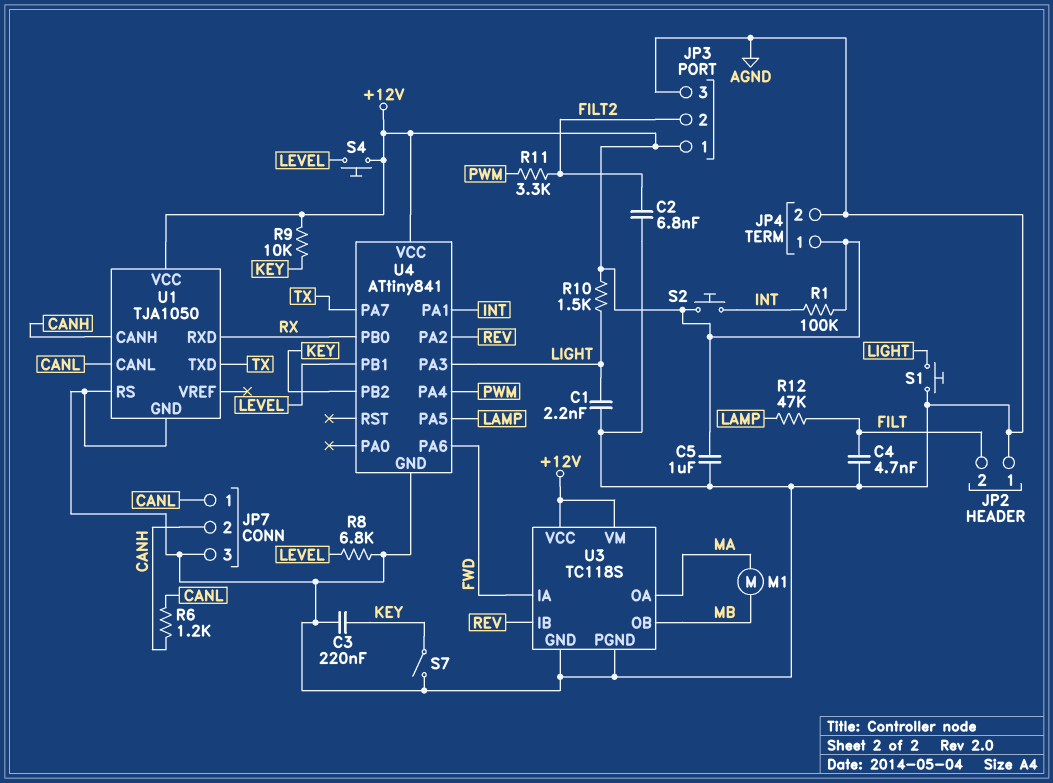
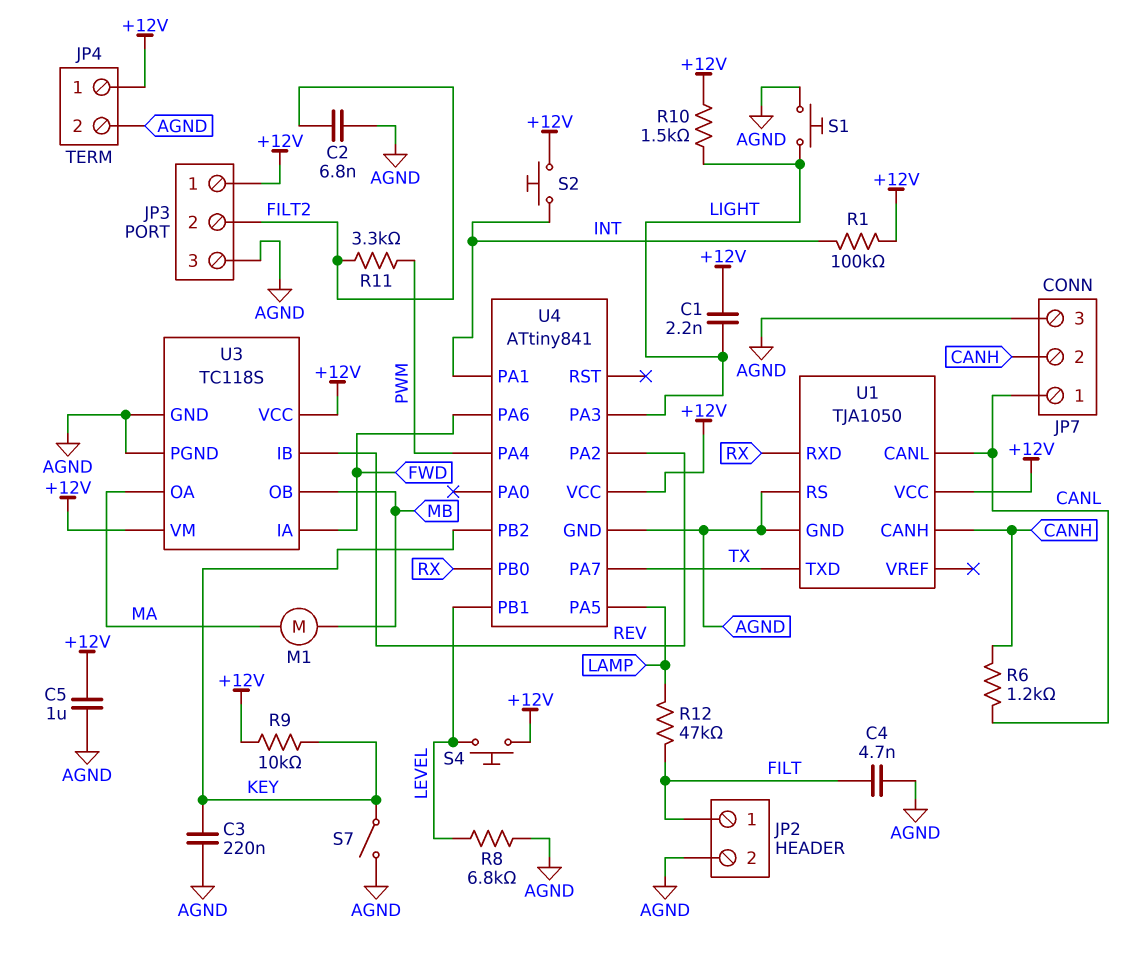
C1: 2.2nF (AGND, LIGHT) -> 2.2nF (+12V, LIGHT)
JP2 pin 1: AGND -> FILT
JP2 pin 2: FILT -> AGND

